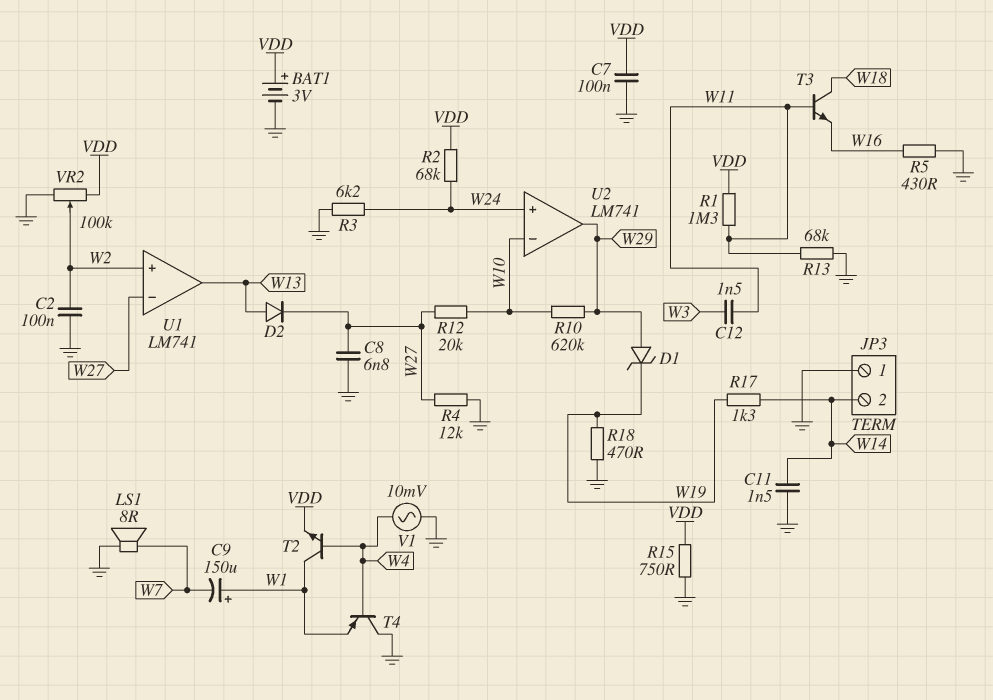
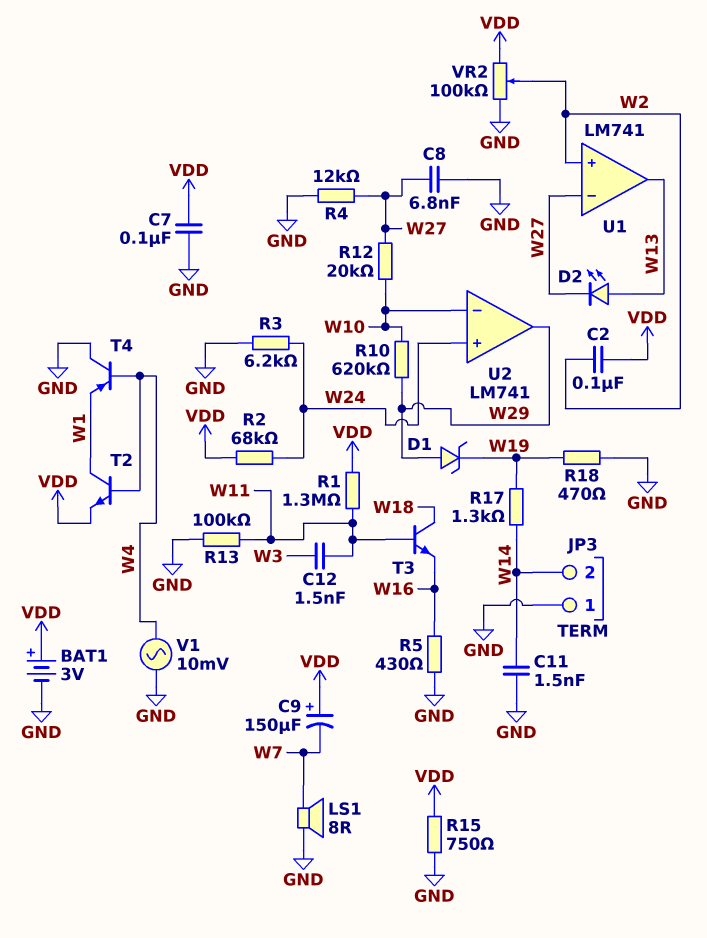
C2: 100nF (GND, W2) -> 100nF (VDD, W2)
C9: 150uF (plus W1, minus W7) -> 150uF (plus VDD, minus W7)
D2: diode (A W13, K W27) -> LED (A W13, K W27)
R13: 68k (GND, W11) -> 100k (GND, W11)

